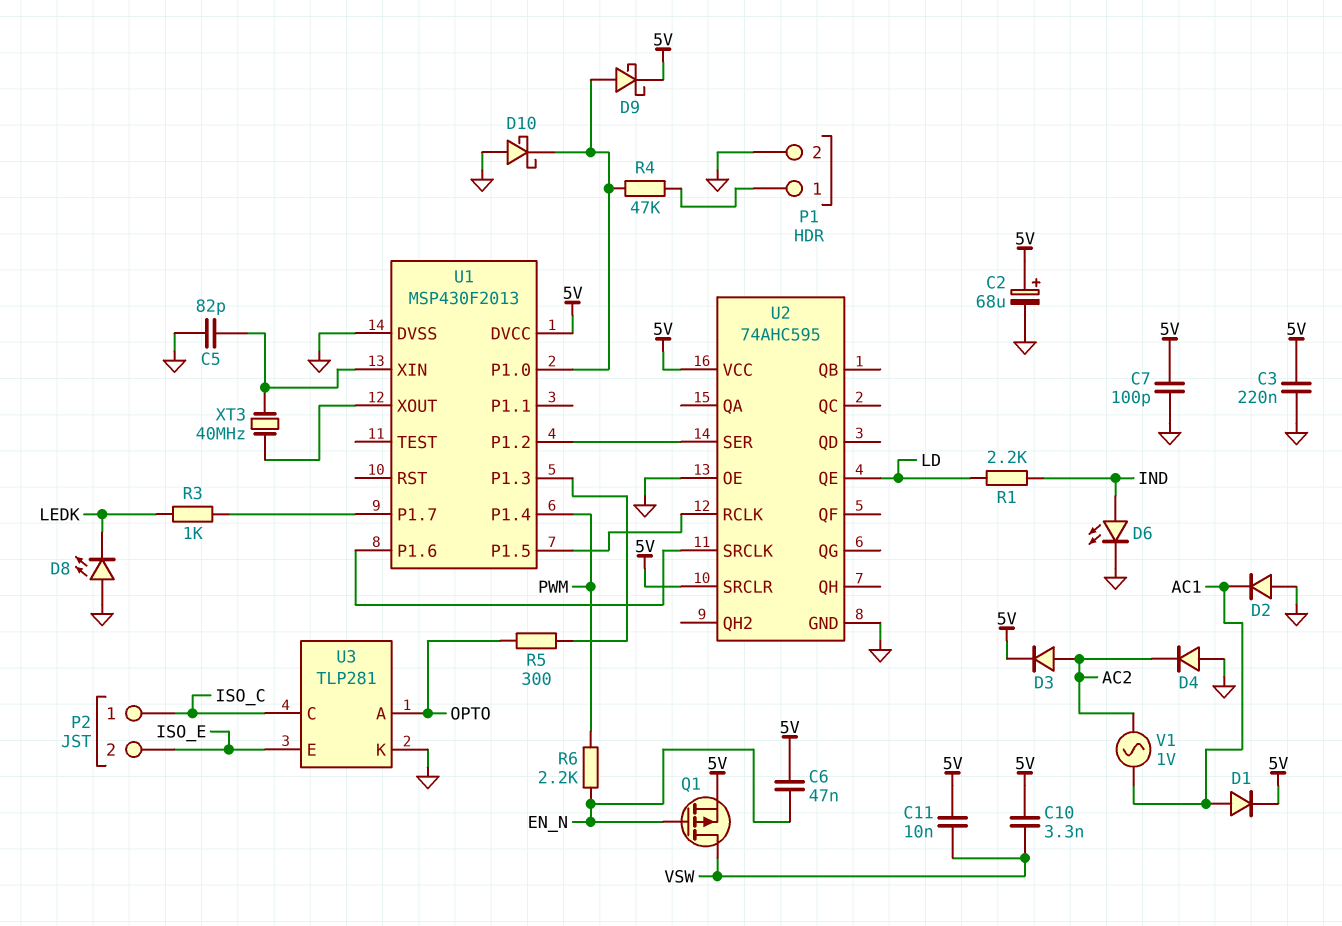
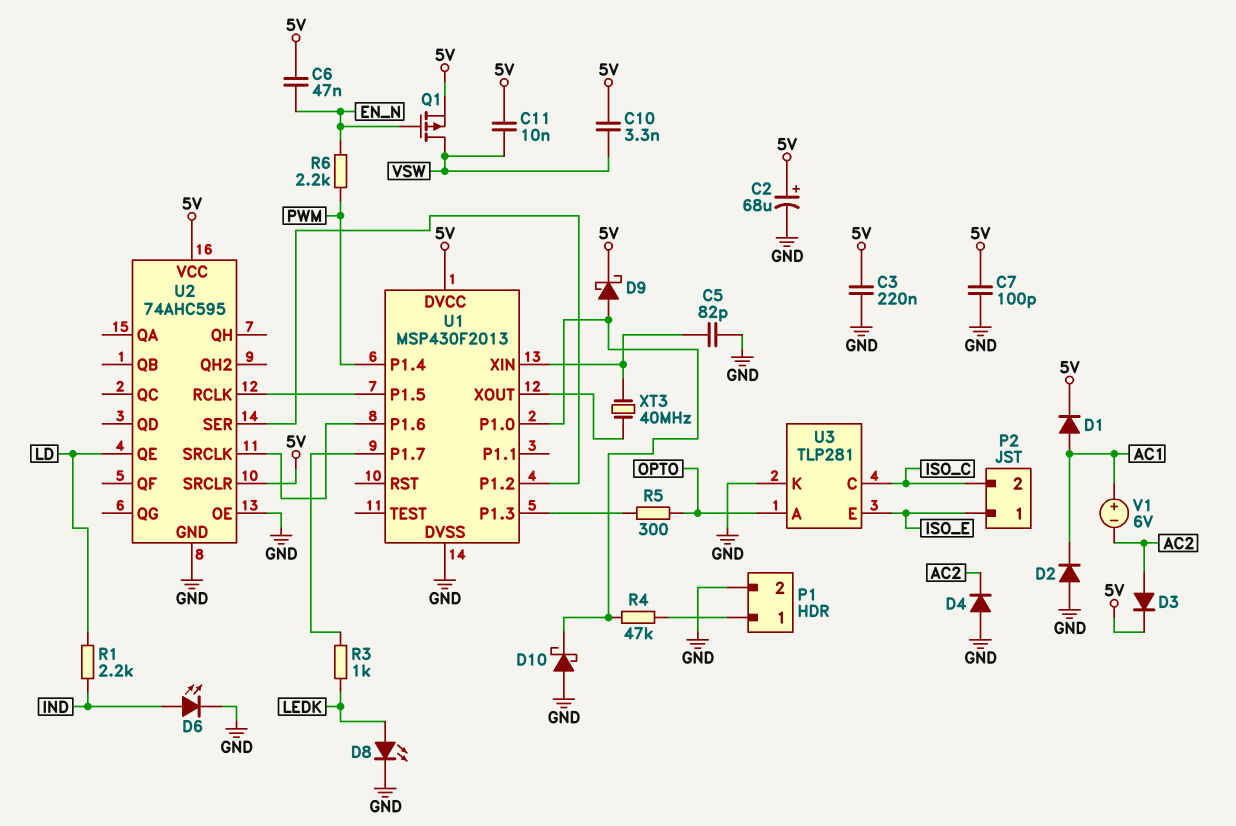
D8: LED (A GND, K LEDK) -> LED (A LEDK, K GND)
P2 pin 1: ISO_C -> ISO_E
P2 pin 2: ISO_E -> ISO_C
V1: AC 1V (AC1, AC2) -> 6V (plus AC1, minus AC2)

